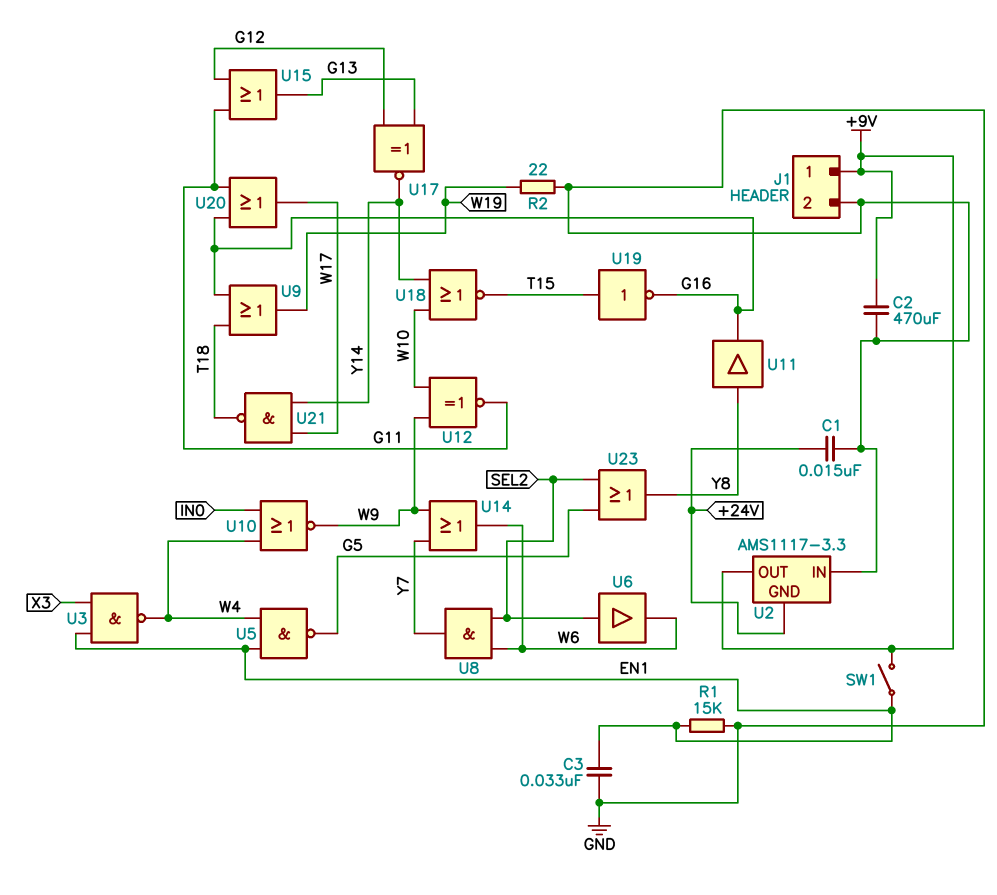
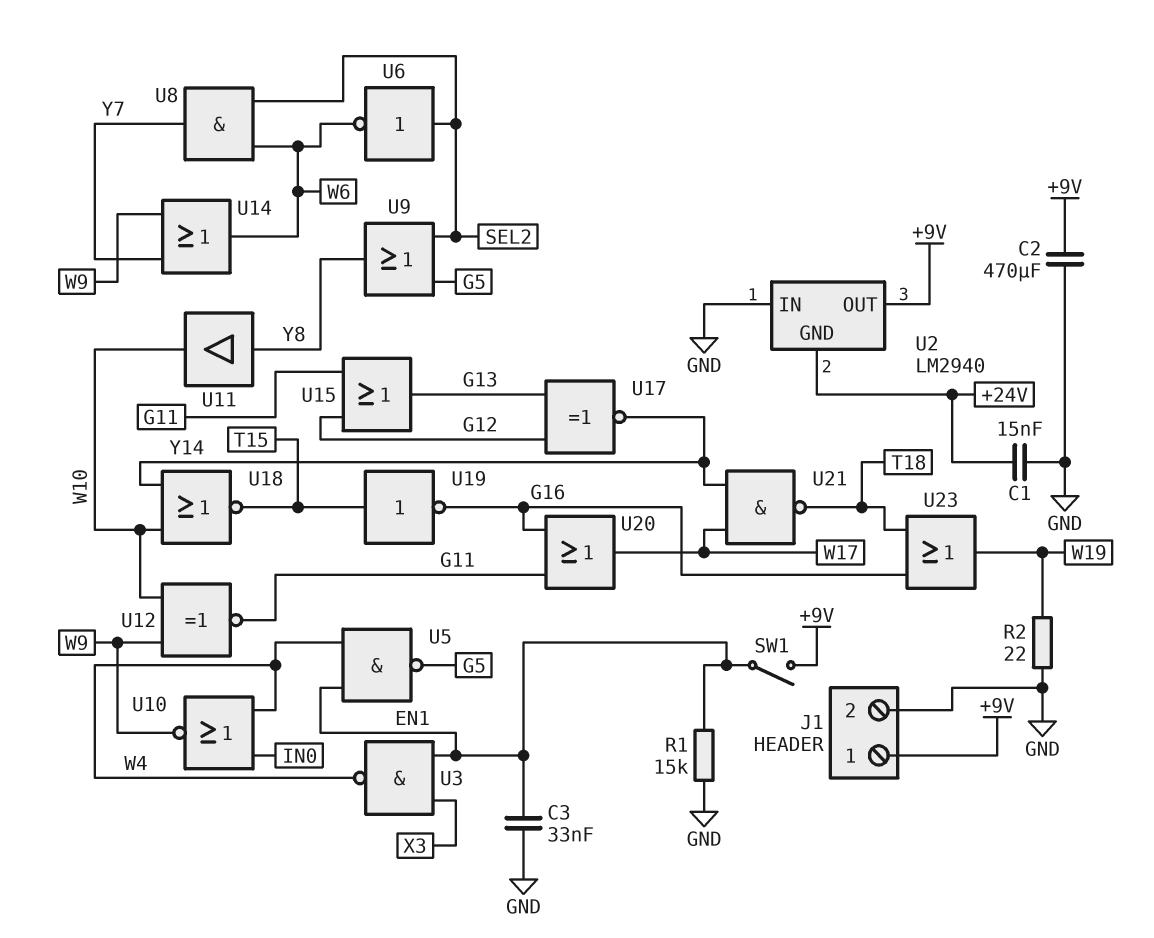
U2: AMS1117-3.3 -> LM2940
U6: buffer (in SEL2, out W6) -> NOT (in SEL2, out W6)
U9: OR (in G16, in T18, out W19) -> OR (in G5, in SEL2, out Y8)
U11: buffer (in Y8, out G16) -> buffer (in Y8, out W10)
U23: OR (in G5, in SEL2, out Y8) -> OR (in G16, in T18, out W19)

